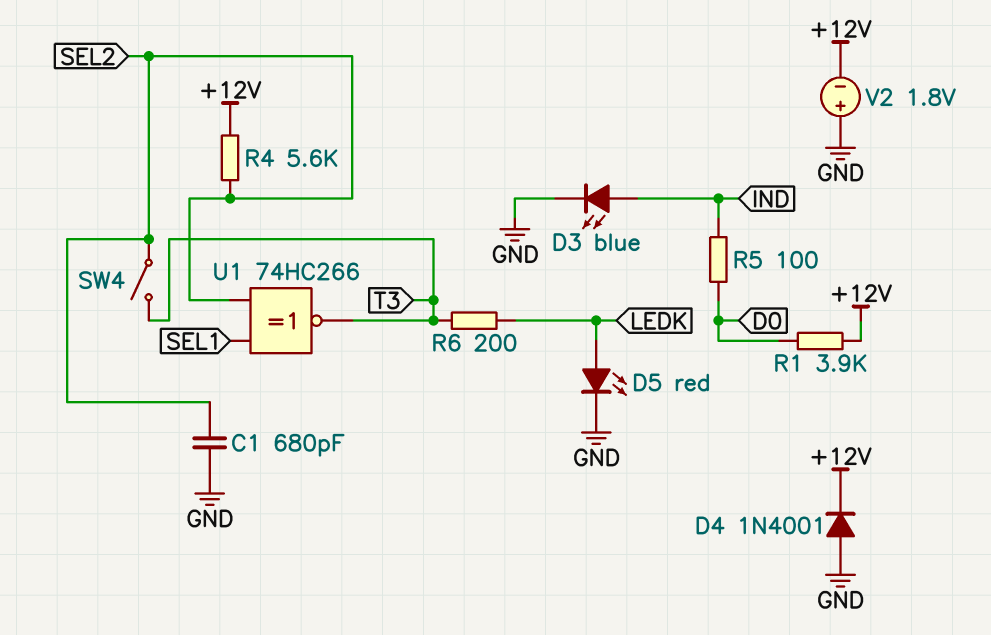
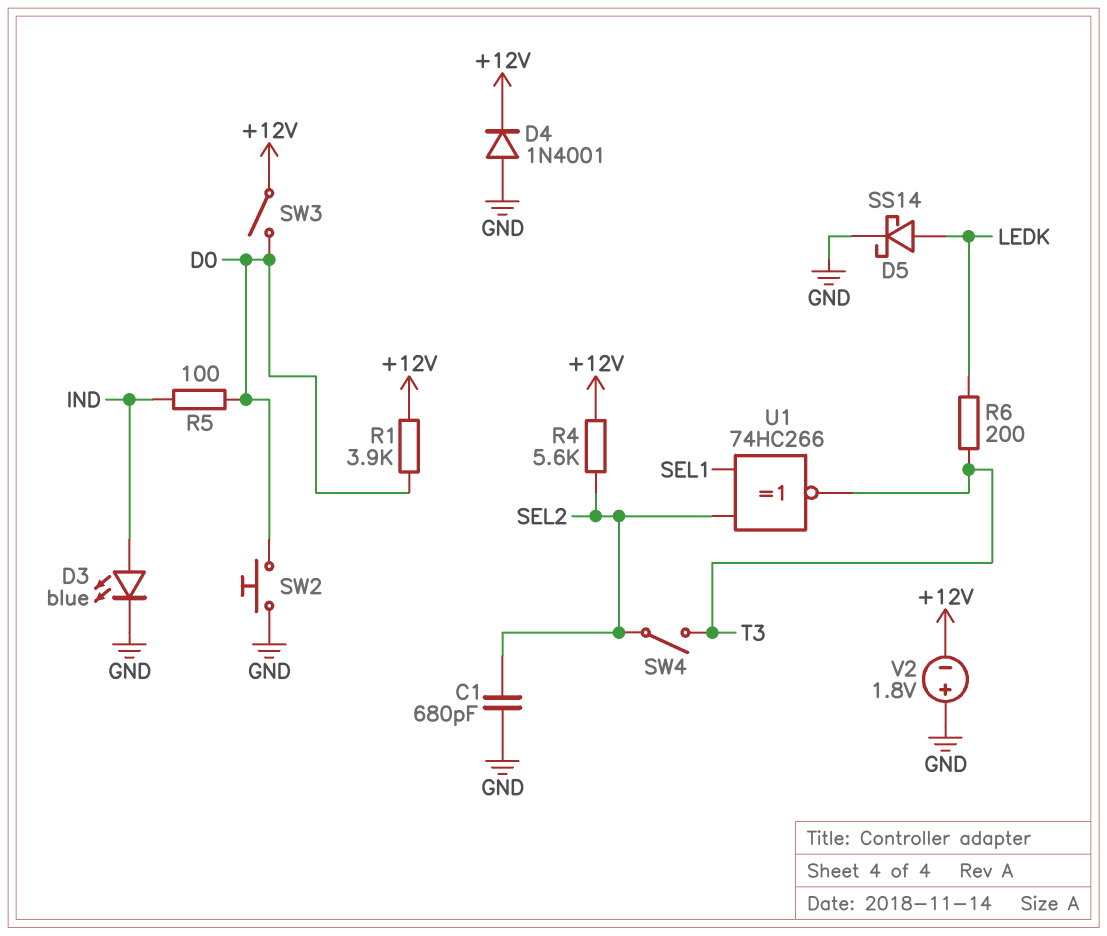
D5: LED red (A LEDK, K GND) -> schottky SS14 (A LEDK, K GND)
SW2: none -> button (D0, GND)
SW3: none -> switch (+12V, D0)

